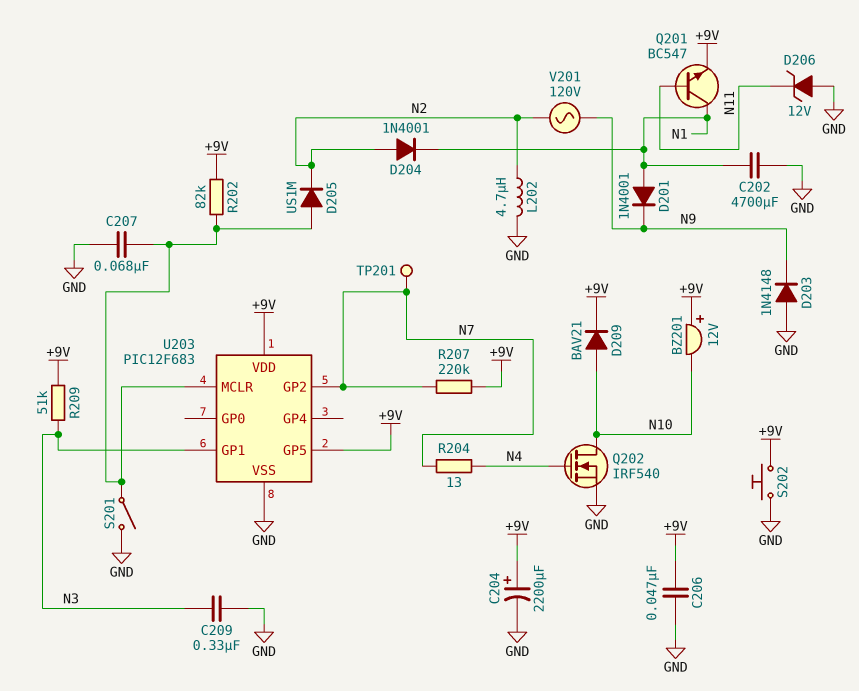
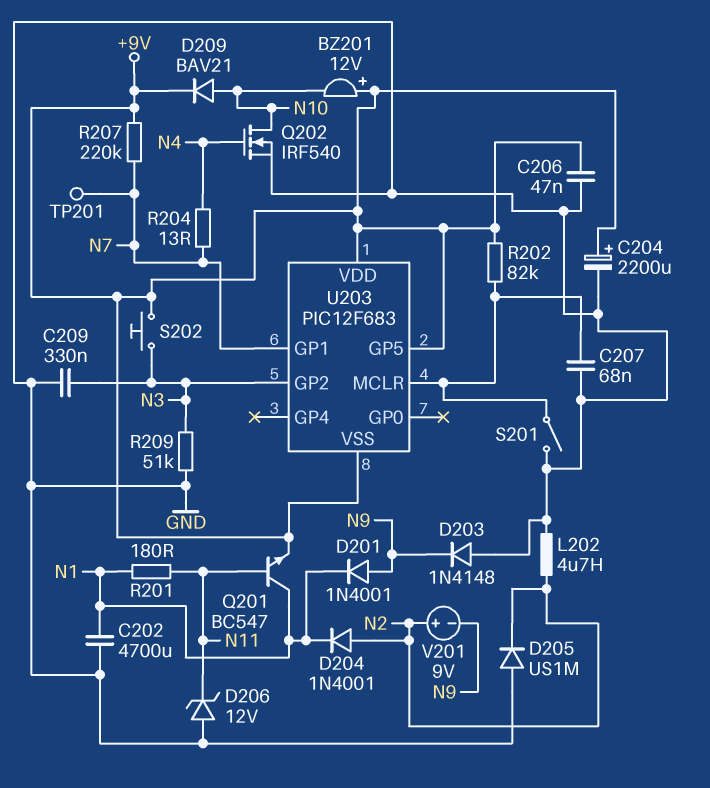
D201: diode 1N4001 (A N1, K N9) -> diode 1N4001 (A N9, K N1)
D205: diode US1M (A U203/MCLR, K N2) -> diode US1M (A GND, K N2)
R201: none -> 180 (N1, N11)
R209: 51k (+9V, N3) -> 51k (GND, N3)
S202: button (+9V, GND) -> button (+9V, N3)
U203 pin GP1: N3 -> N7
U203 pin GP2: N7 -> N3
U203 pin VSS: GND -> +9V
V201: AC 120V (N2, N9) -> 9V (plus N2, minus N9)

